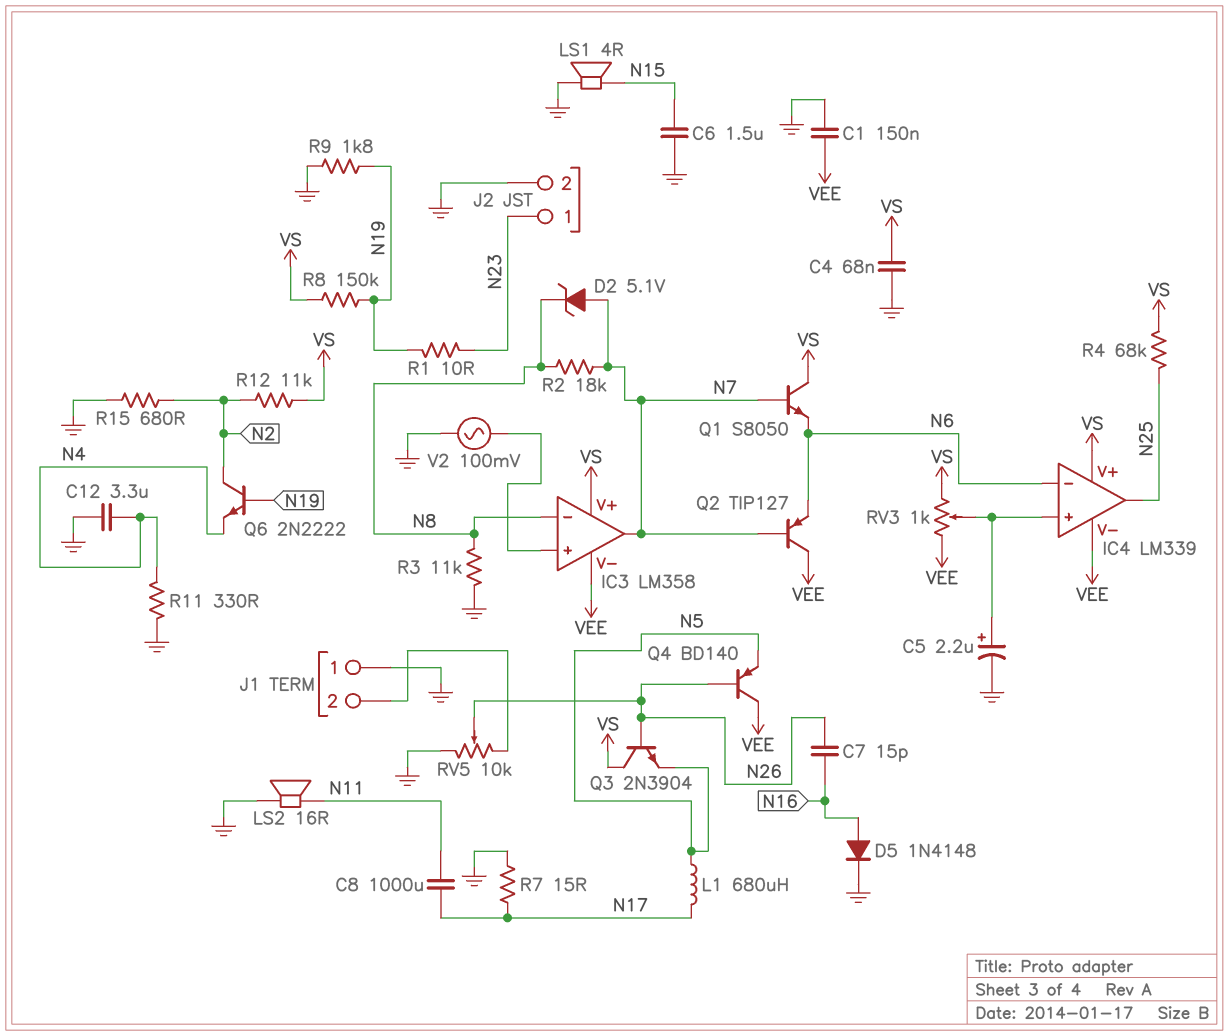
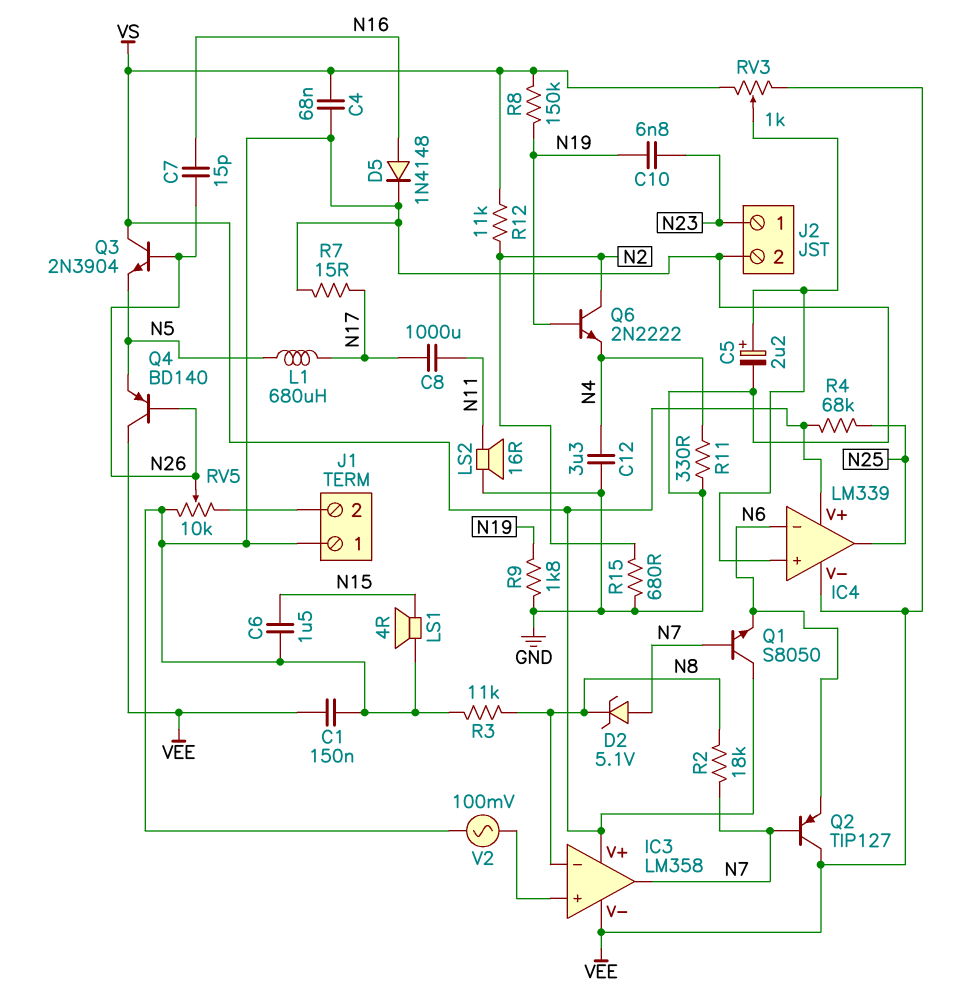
C10: none -> 6.8nF (N19, N23)
R1: 10 (N19, N23) -> none

